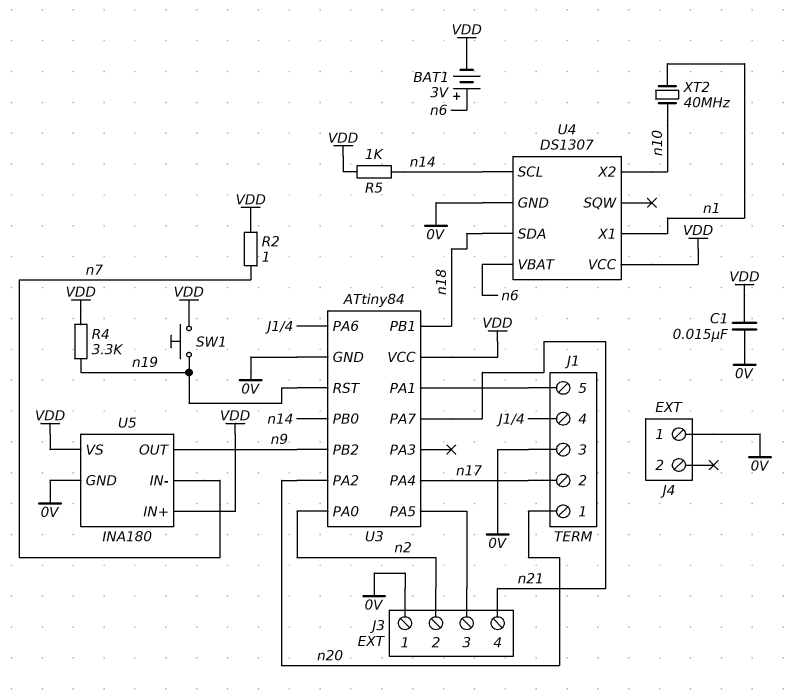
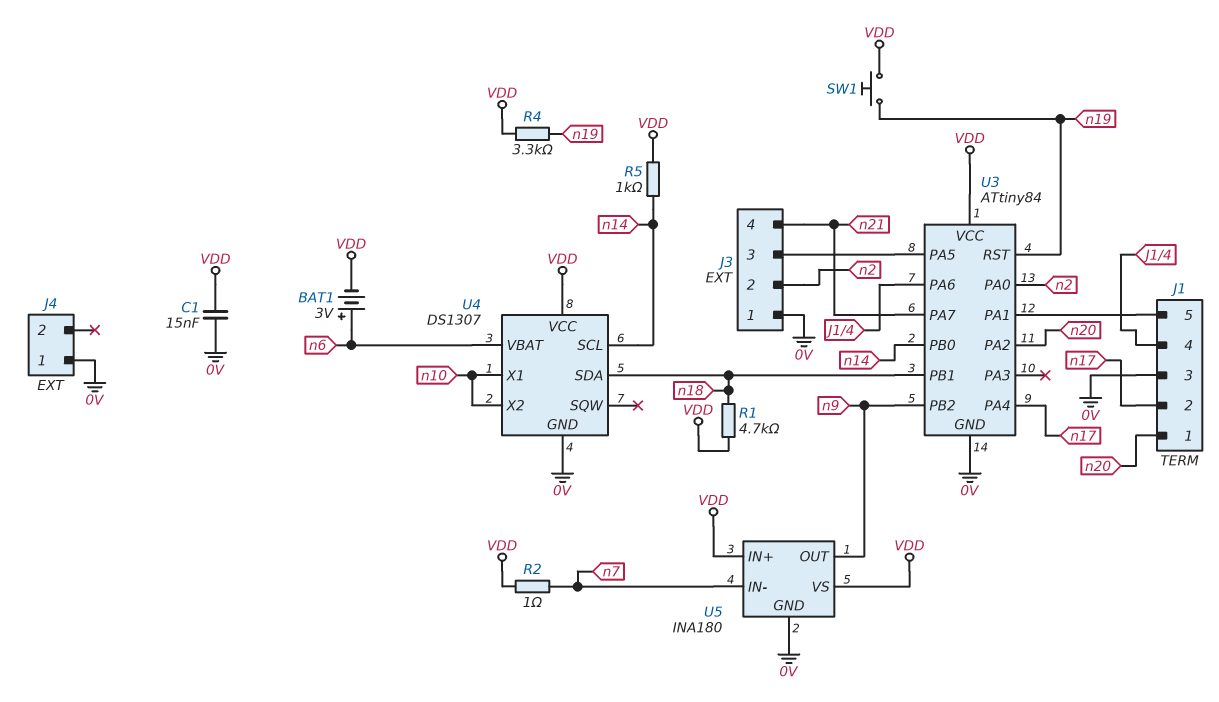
R1: none -> 4.7k (VDD, n18)
U4 pin X1: n1 -> n10
XT2: 40MHz (n1, n10) -> none

